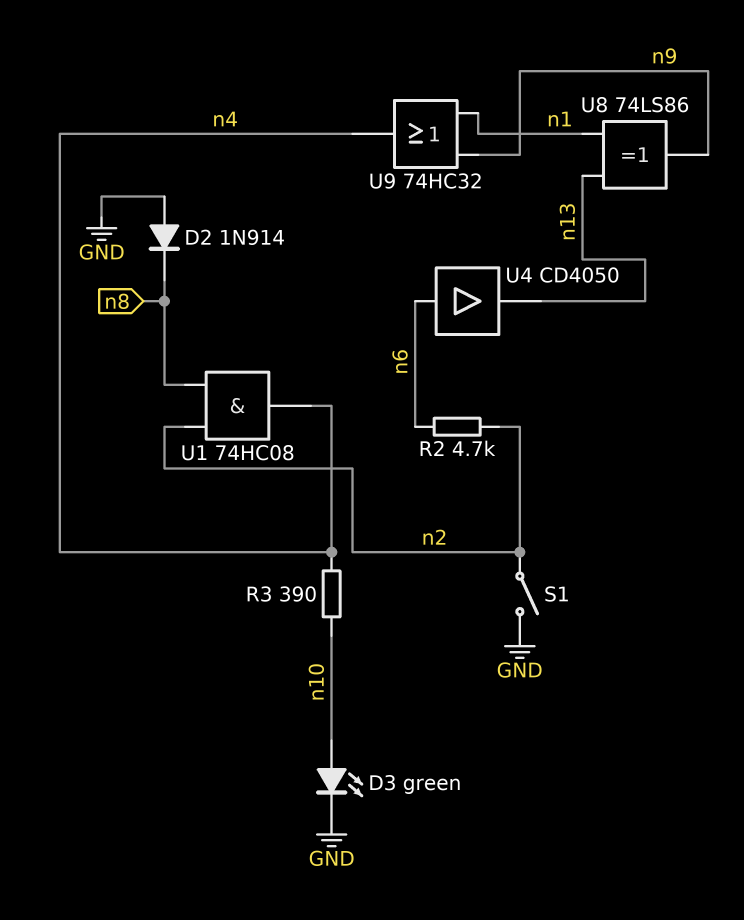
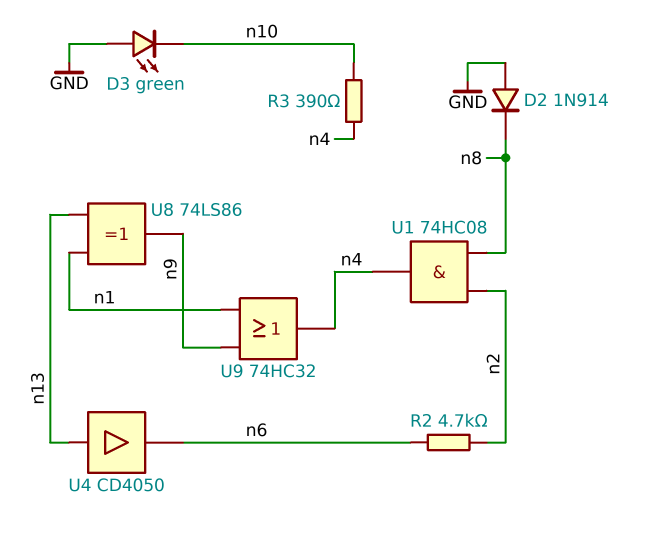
D3: LED green (A n10, K GND) -> LED green (A GND, K n10)
S1: switch (GND, n2) -> none
U4: buffer CD4050 (in n6, out n13) -> buffer CD4050 (in n13, out n6)

